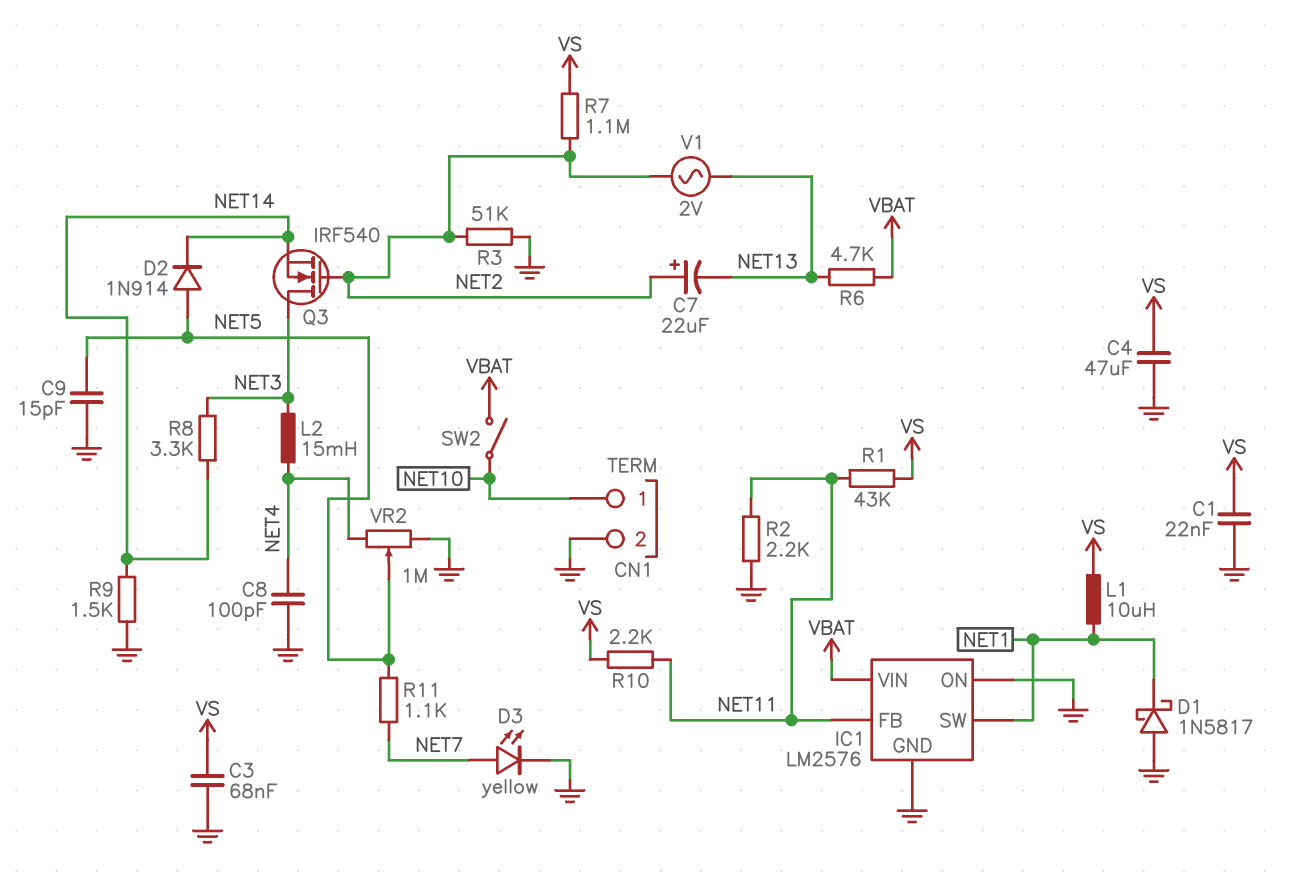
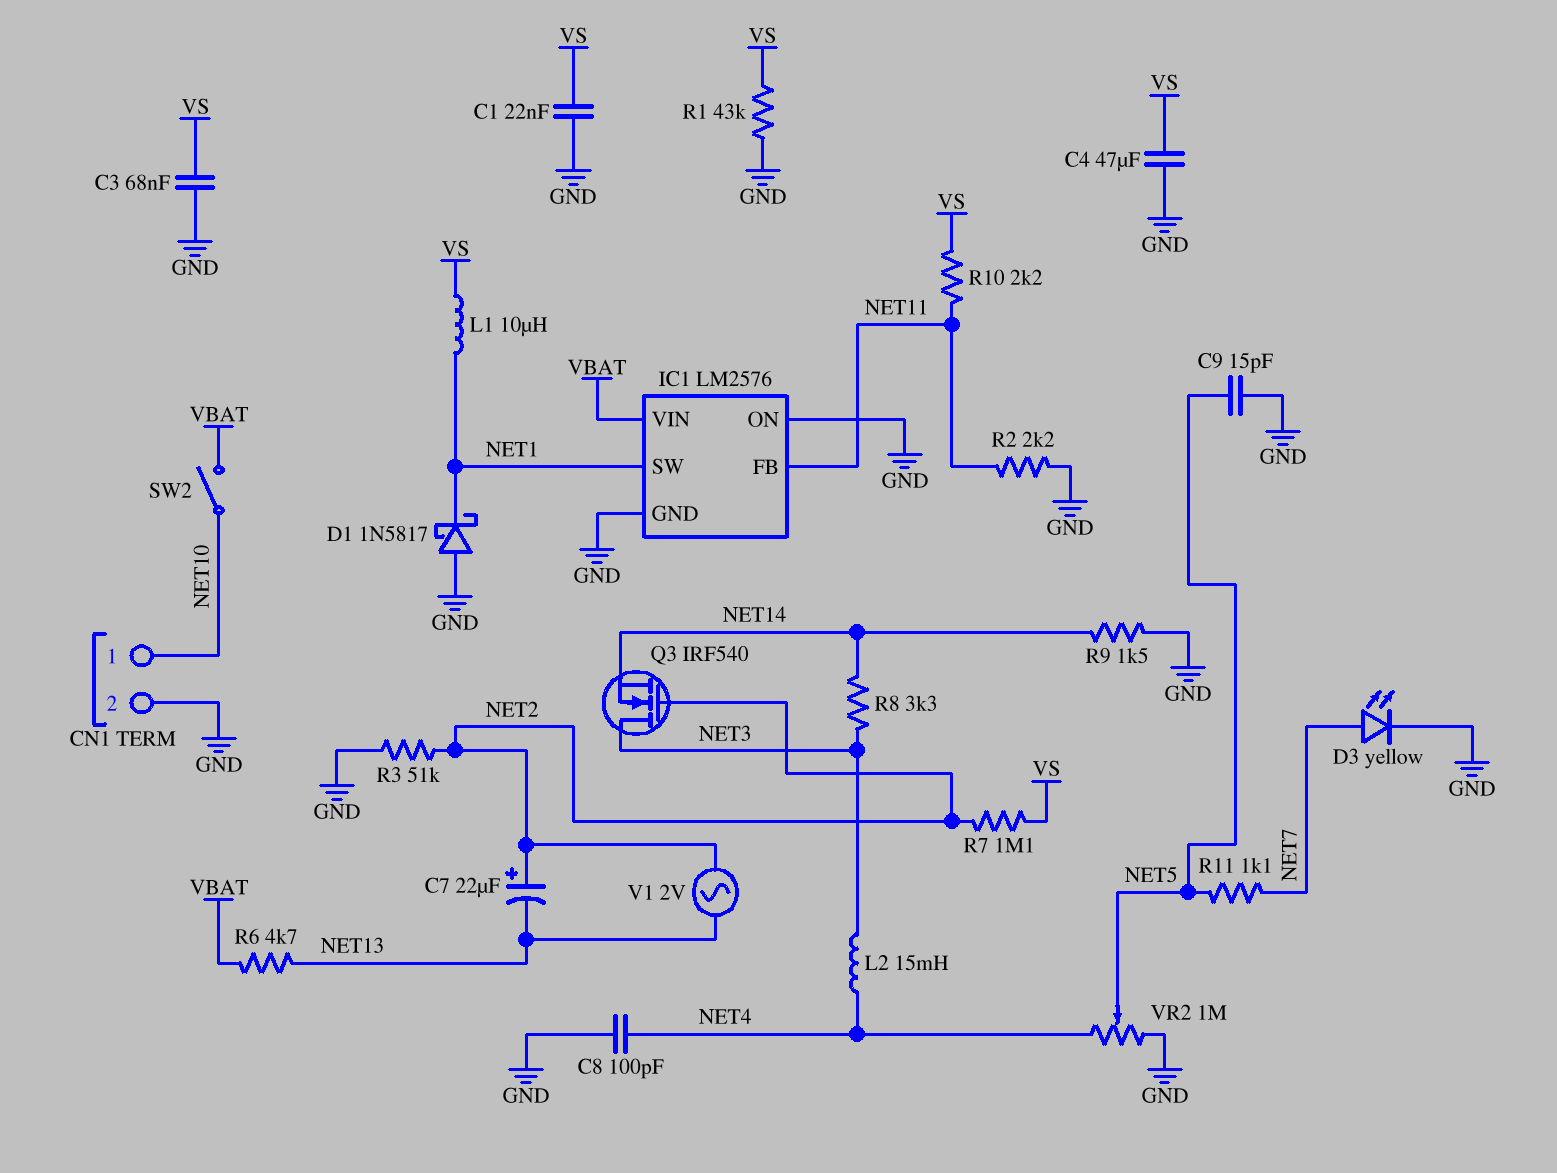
D2: diode 1N914 (A NET5, K NET14) -> none
R1: 43k (NET11, VS) -> 43k (GND, VS)

